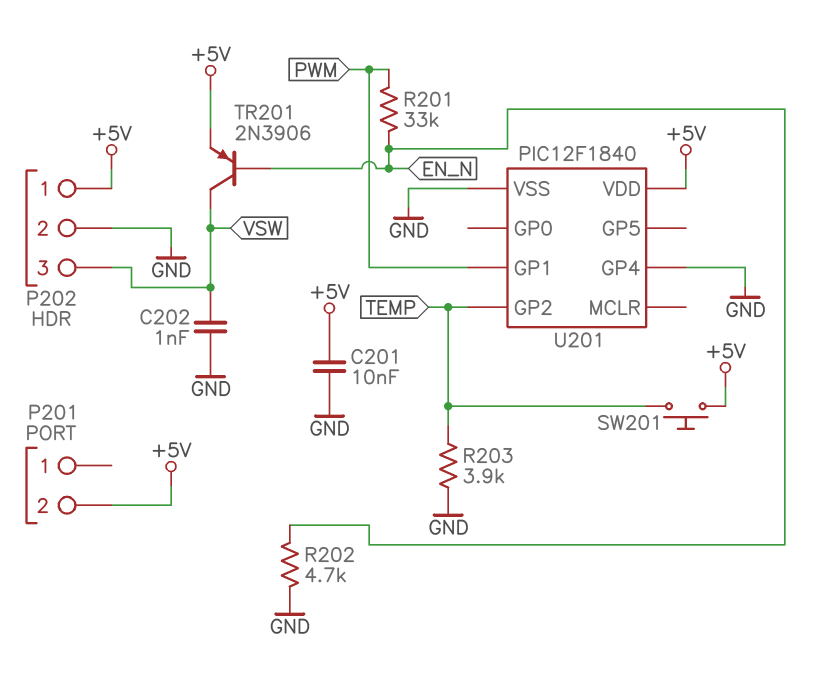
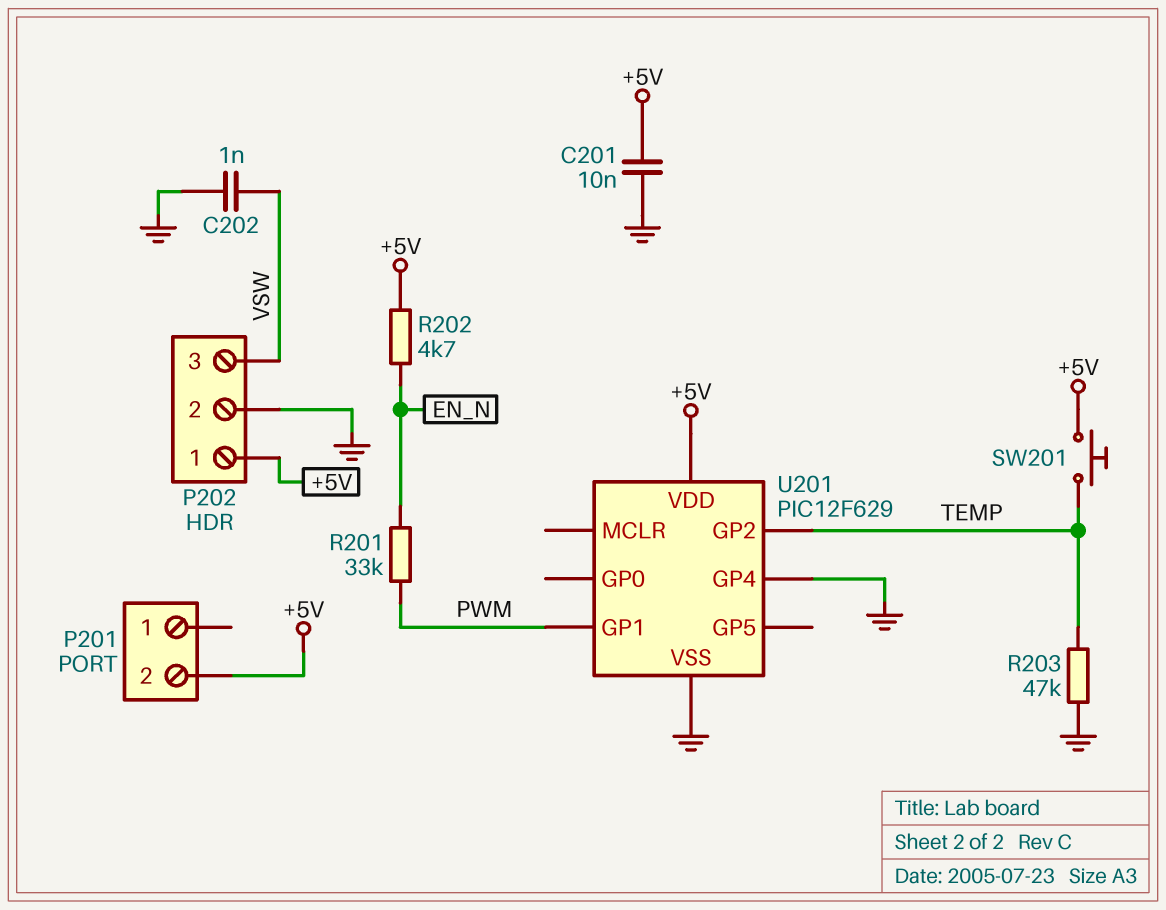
R202: 4.7k (EN_N, GND) -> 4.7k (+5V, EN_N)
R203: 3.9k (GND, TEMP) -> 47k (GND, TEMP)
TR201: PNP 2N3906 (B EN_N, C VSW, E +5V) -> none
U201: PIC12F1840 -> PIC12F629

